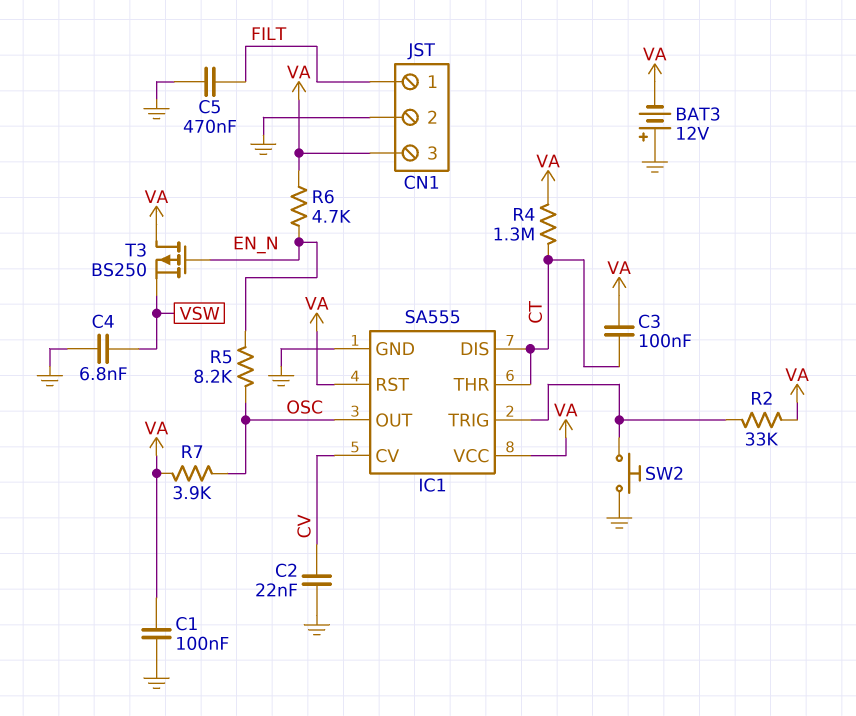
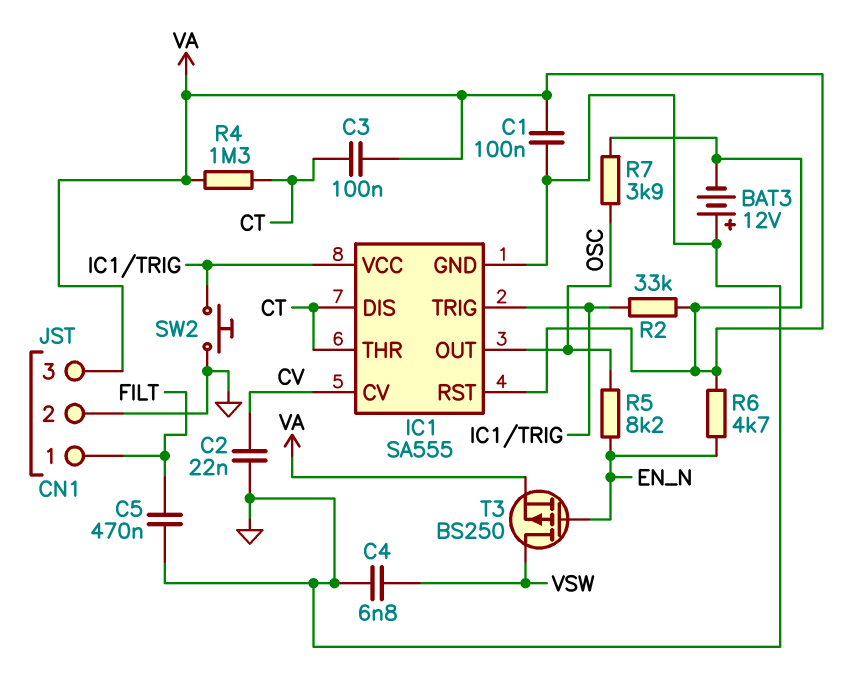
IC1 pin VCC: VA -> IC1/TRIG
T3: PMOS BS250 (G EN_N, D VA, S VSW) -> PMOS BS250 (G EN_N, D VSW, S VA)

